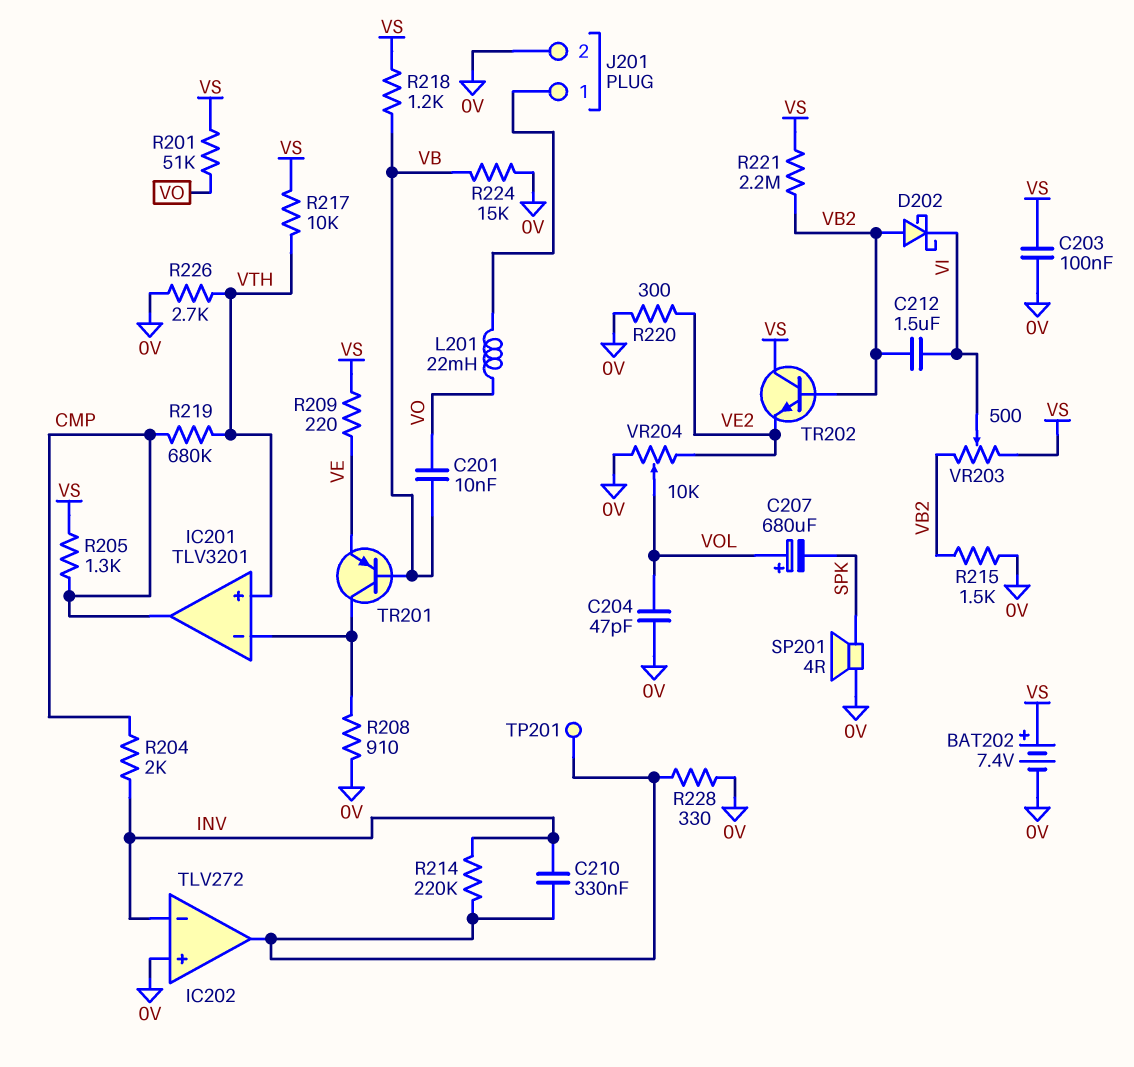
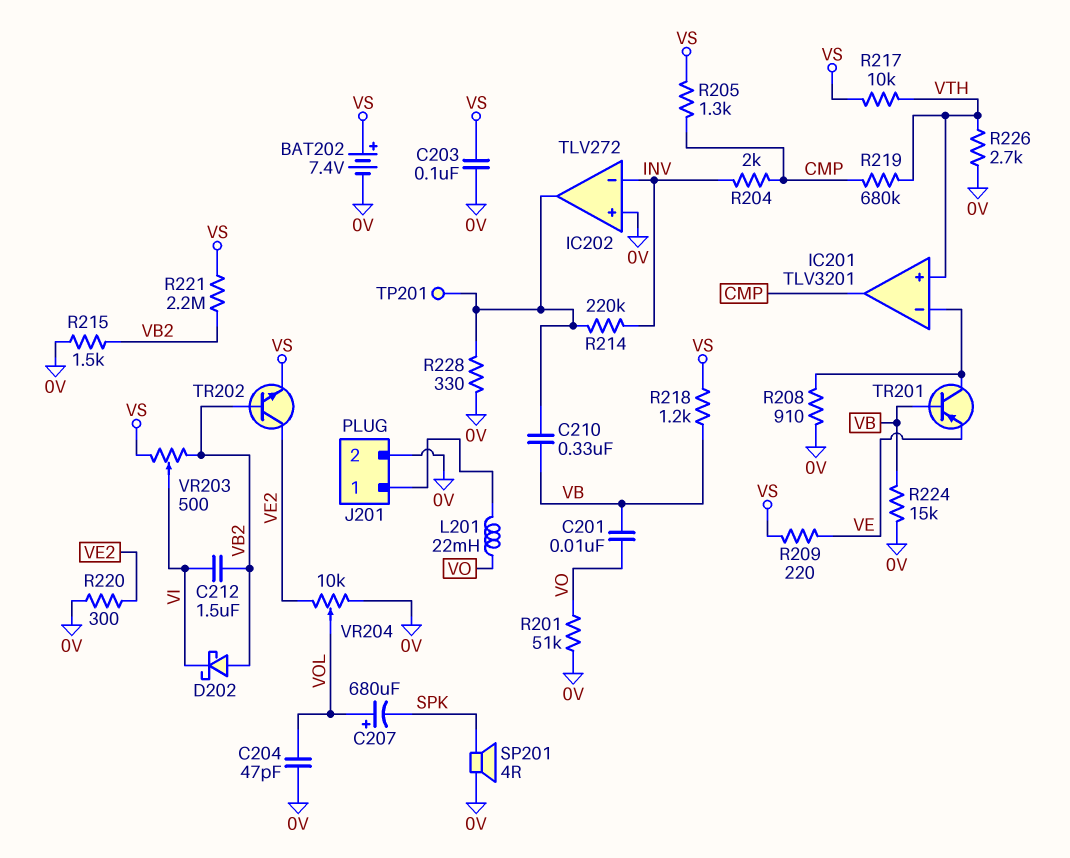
C210: 330nF (IC202/out, INV) -> 330nF (IC202/out, VB)
R201: 51k (VO, VS) -> 51k (0V, VO)
TR202: NPN (B VB2, C VS, E VE2) -> NPN (B VB2, C VE2, E VS)

